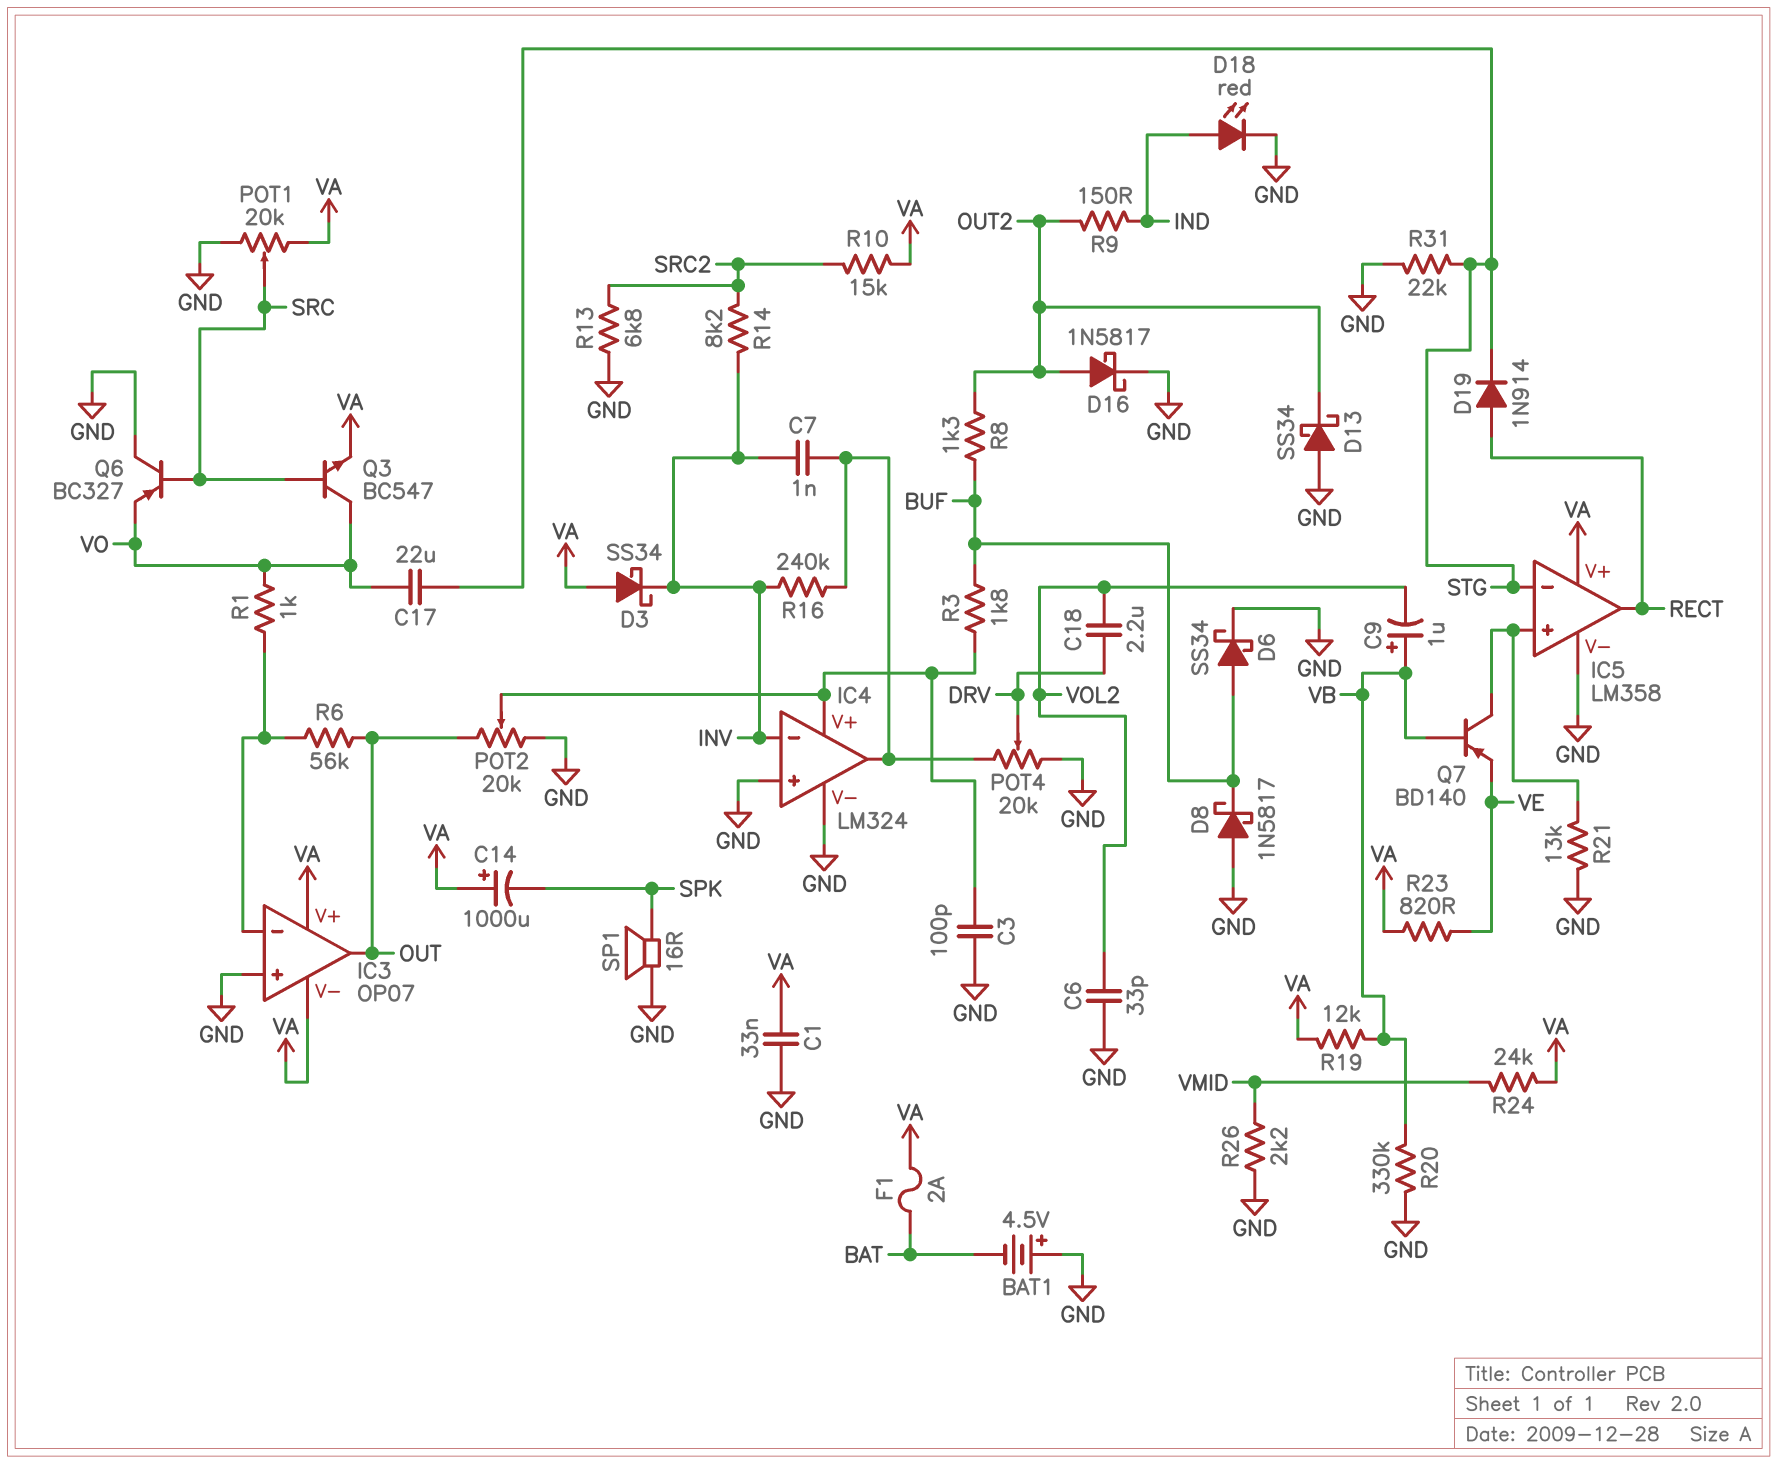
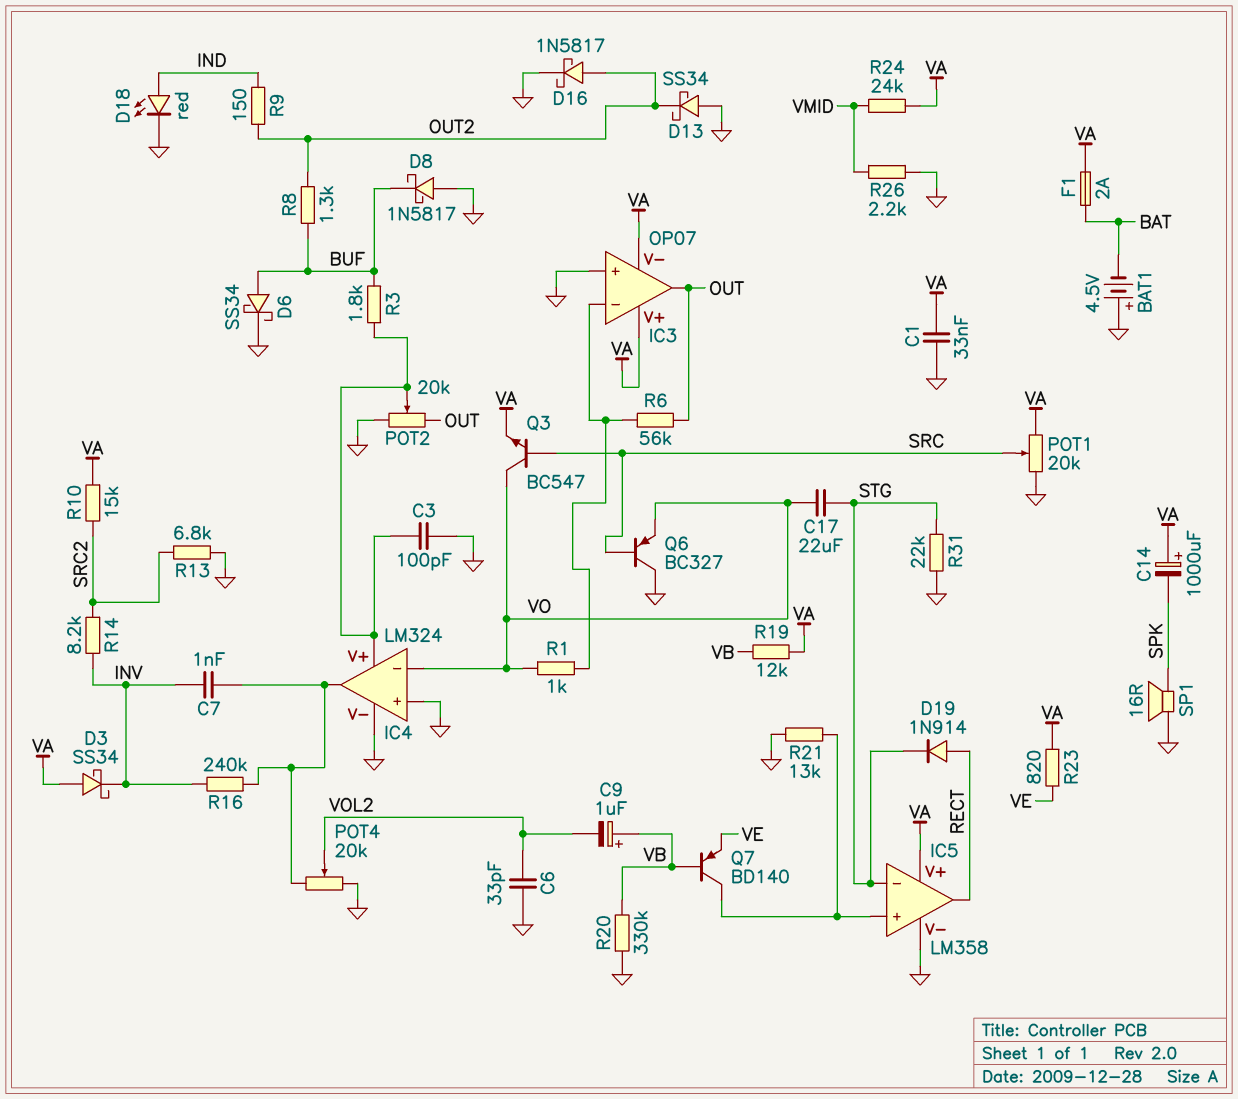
C18: 2.2uF (DRV, VOL2) -> none
IC4 pin in-: INV -> VO
POT4: 20k (GND, IC4/out, wiper DRV) -> 20k (GND, IC4/out, wiper VOL2)

